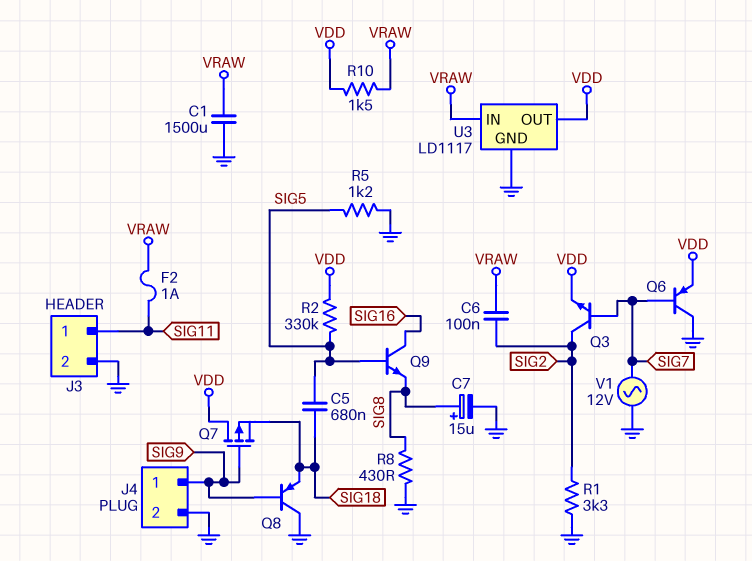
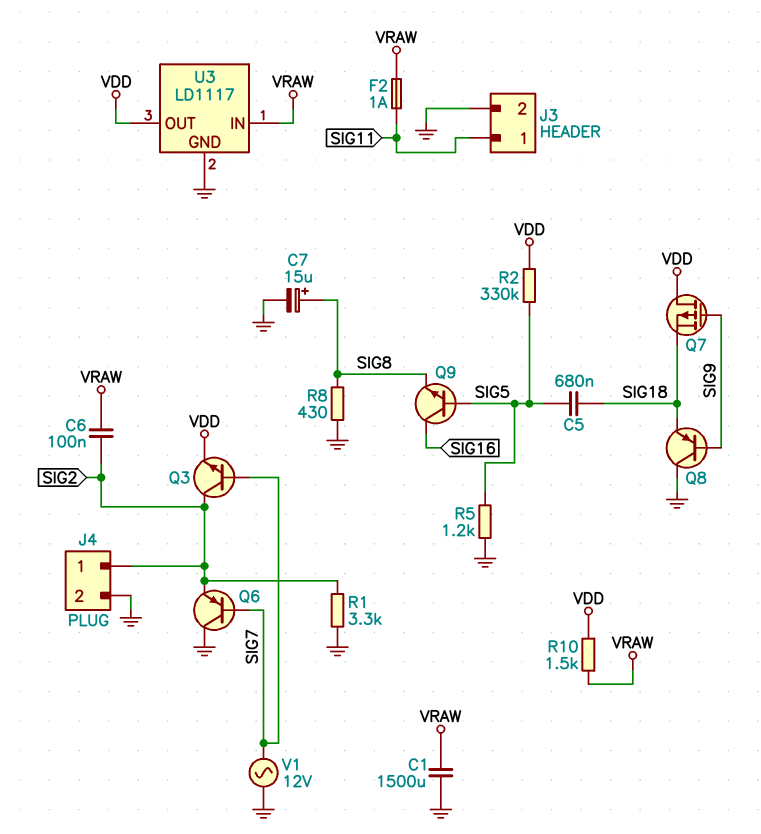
J4 pin 1: SIG9 -> SIG2
Q6: PNP (B SIG7, C GND, E VDD) -> PNP (B SIG7, C GND, E SIG2)

